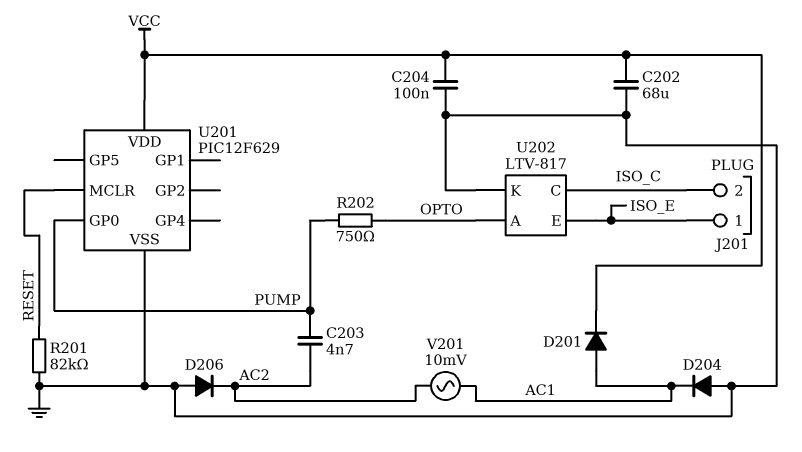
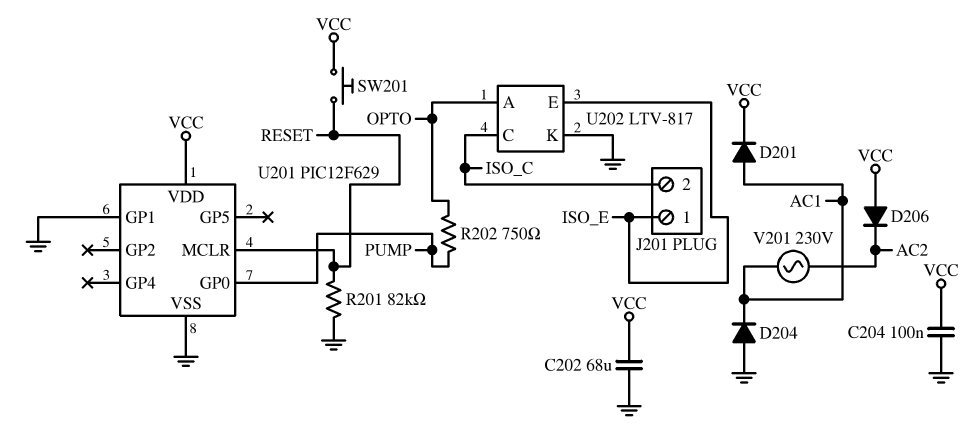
C203: 4.7nF (AC2, PUMP) -> none
D206: diode (A GND, K AC2) -> diode (A VCC, K AC2)
SW201: none -> button (RESET, VCC)
U201 pin GP1: none -> GND
V201: AC 10mV (AC1, AC2) -> AC 230V (AC1, AC2)

